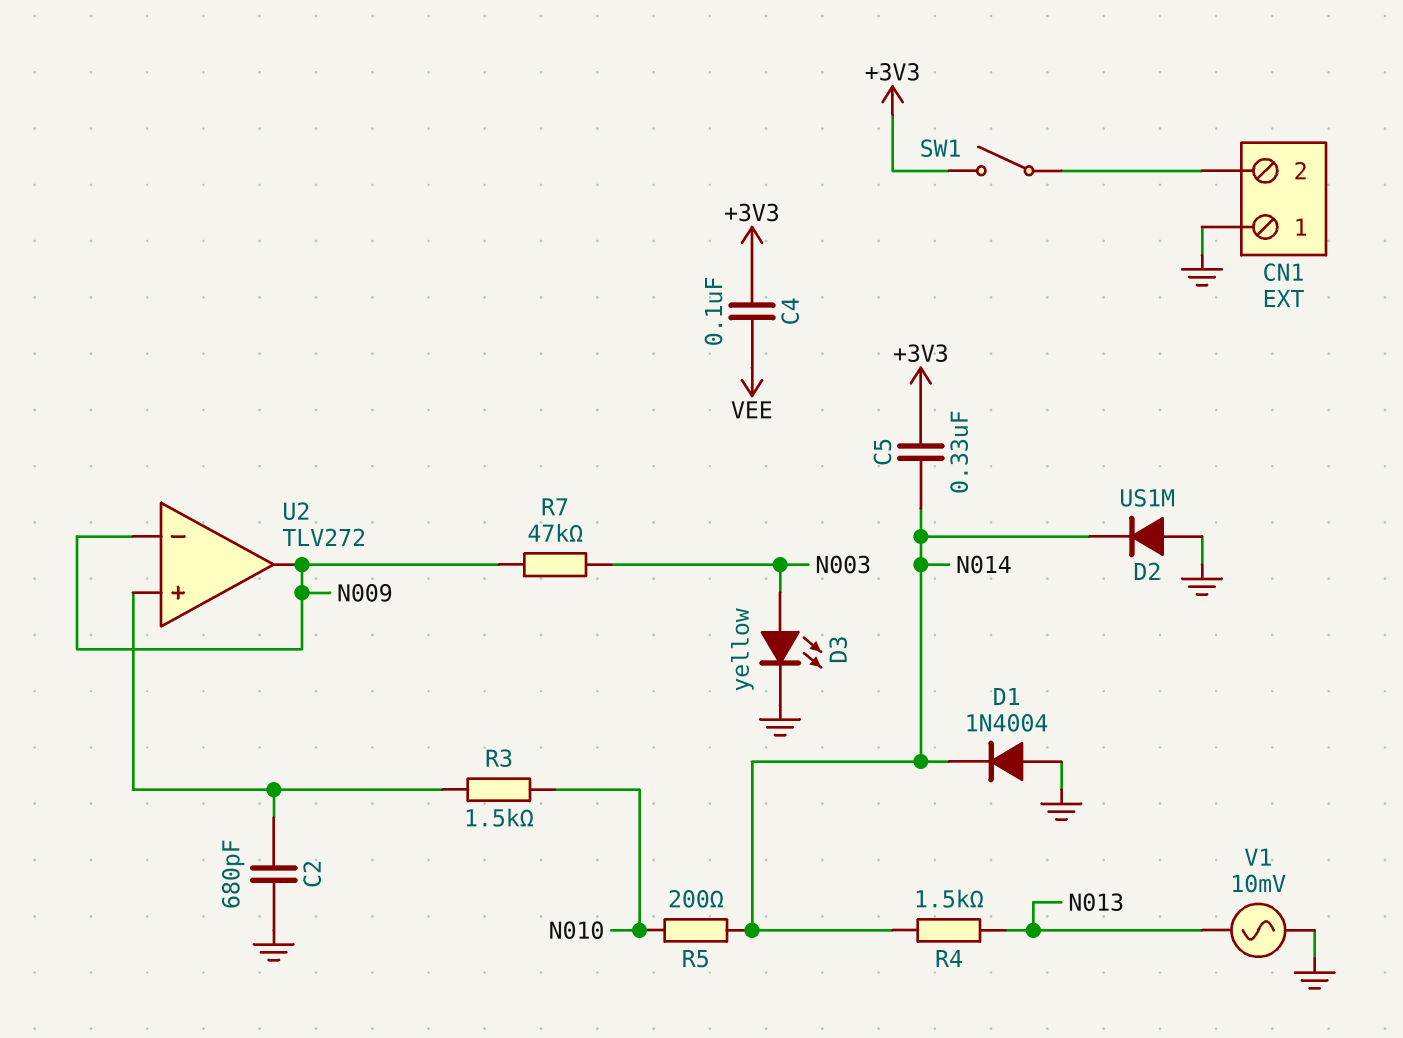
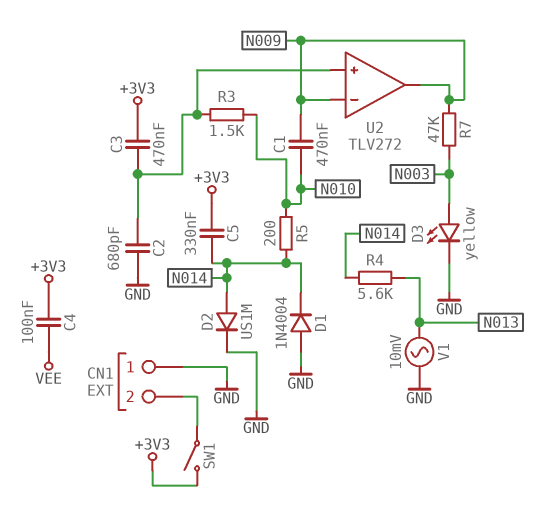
C1: none -> 470nF (N009, N010)
C3: none -> 470nF (+3V3, U2/in+)
D2: diode US1M (A GND, K N014) -> diode US1M (A N014, K GND)
R4: 1.5k (N013, N014) -> 5.6k (N013, N014)

